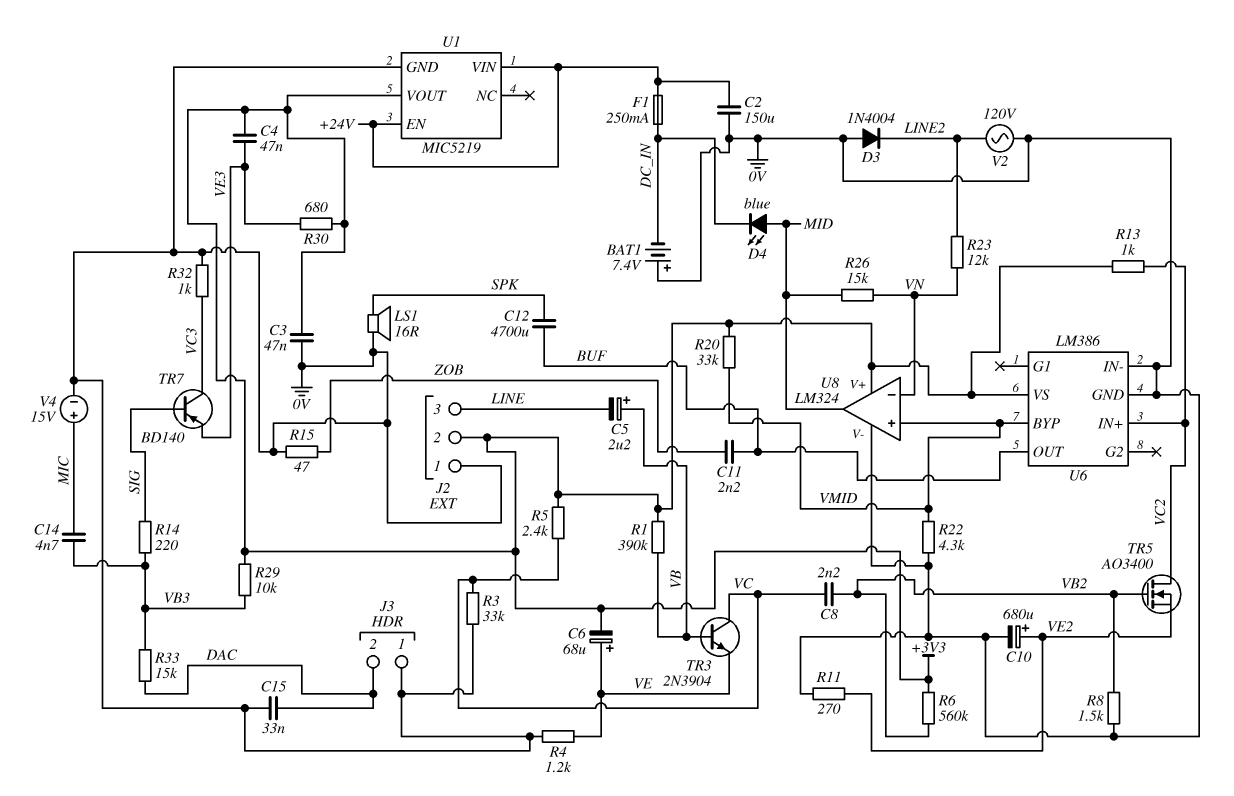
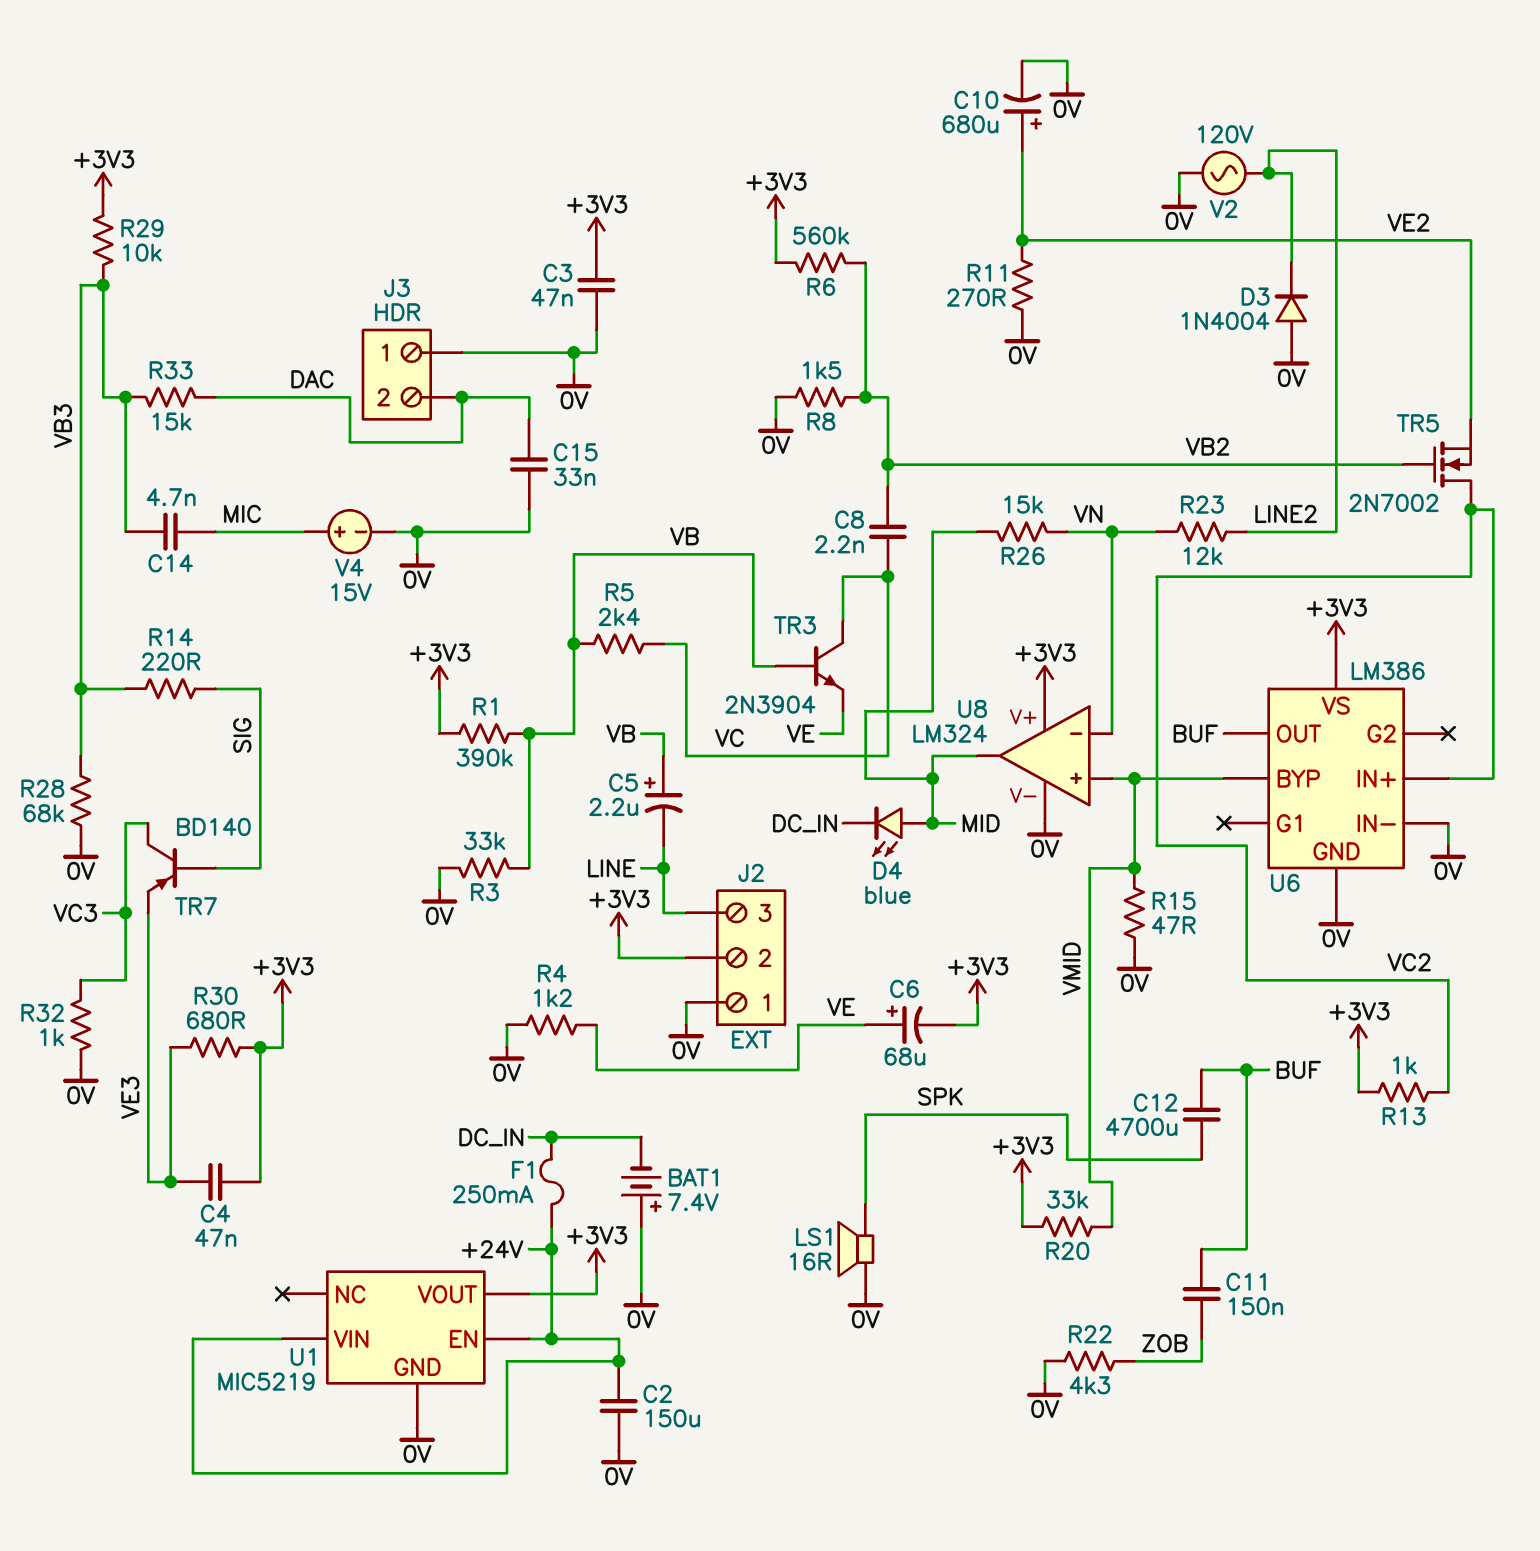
C11: 2.2nF (BUF, ZOB) -> 150nF (BUF, ZOB)
R3: 33k (0V, VC) -> 33k (0V, VB)
R5: 2.4k (+3V3, VC) -> 2.4k (VB, VC)
R15: 47 (0V, ZOB) -> 47 (0V, VMID)
R22: 4.3k (0V, VMID) -> 4.3k (0V, ZOB)
R28: none -> 68k (0V, VB3)
TR5: NMOS AO3400 (G VB2, D VC2, S VE2) -> NMOS 2N7002 (G VB2, D VC2, S VE2)

